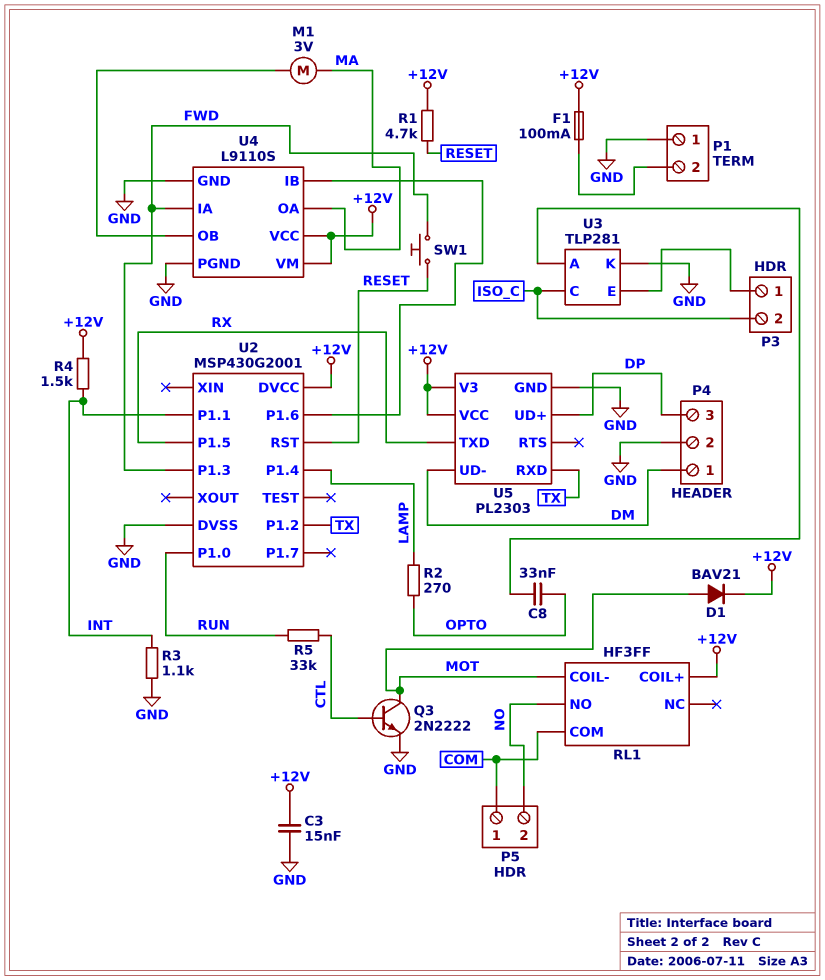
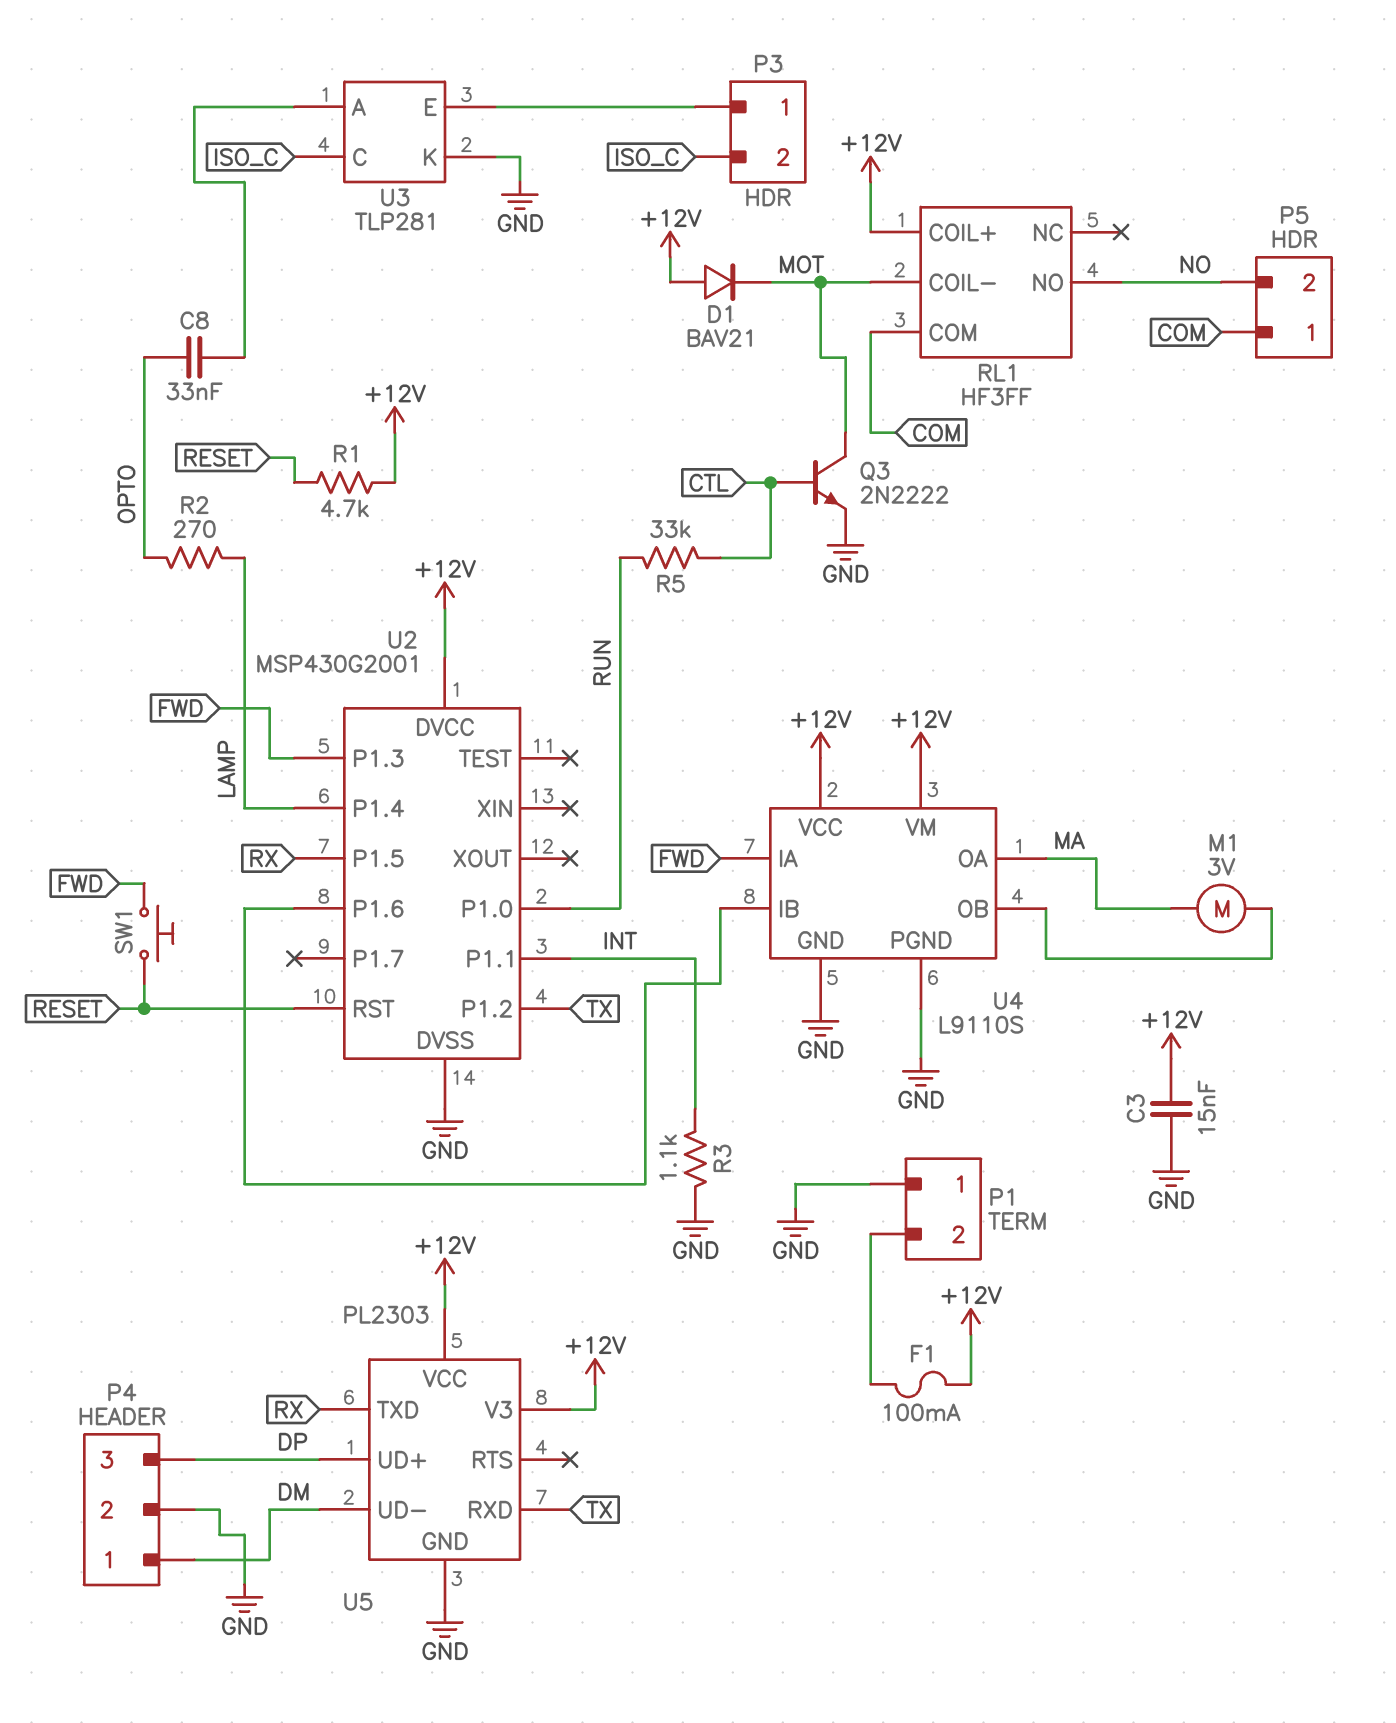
D1: diode BAV21 (A MOT, K +12V) -> diode BAV21 (A +12V, K MOT)
R4: 1.5k (+12V, INT) -> none

